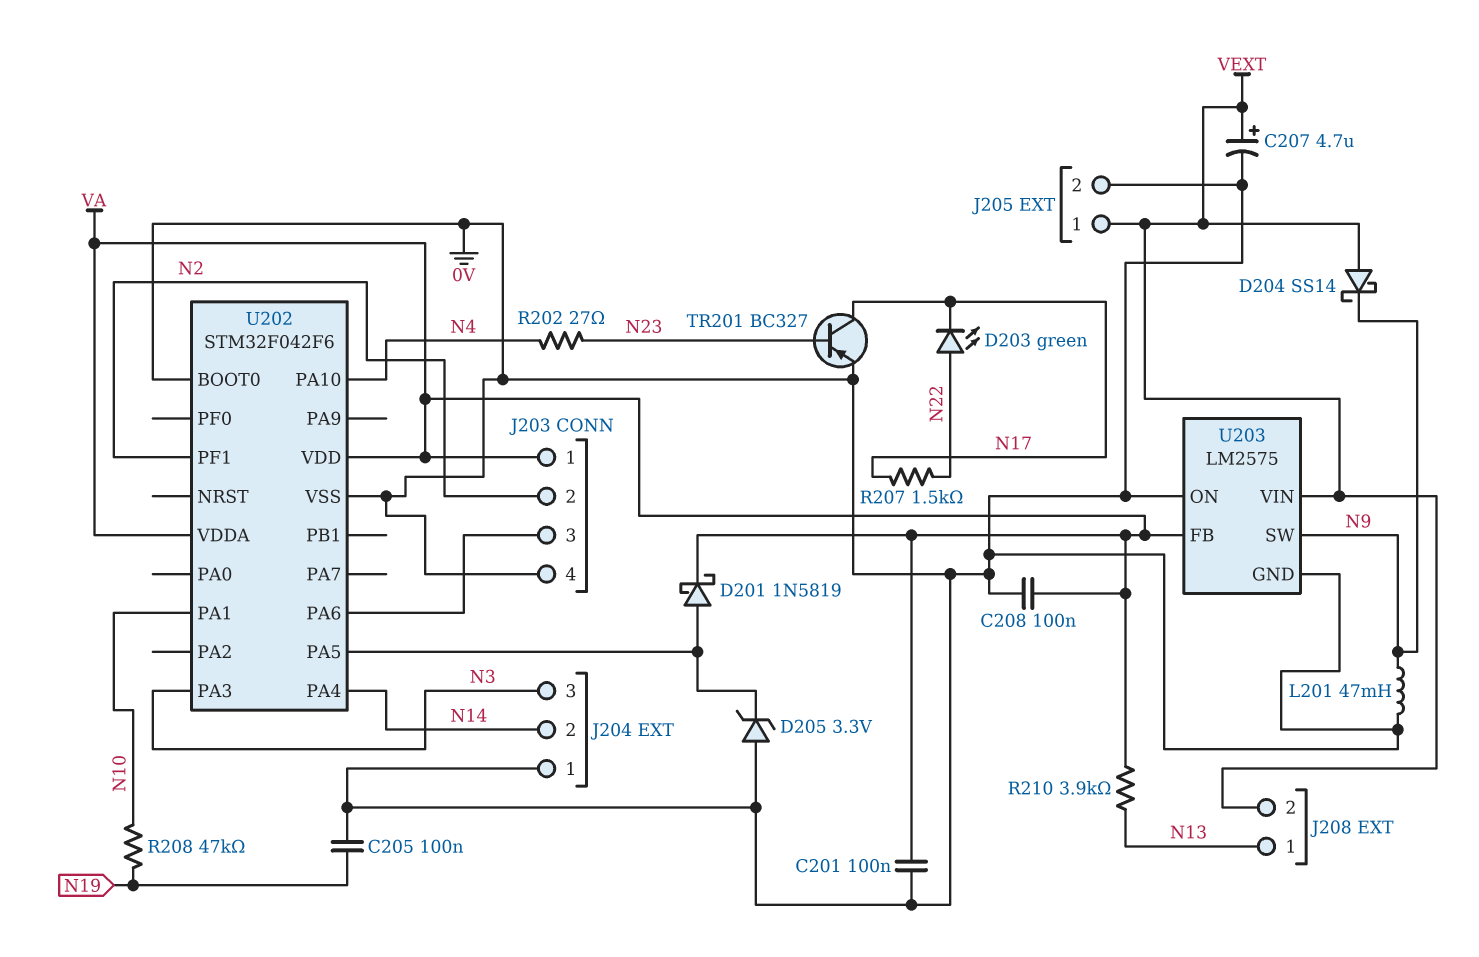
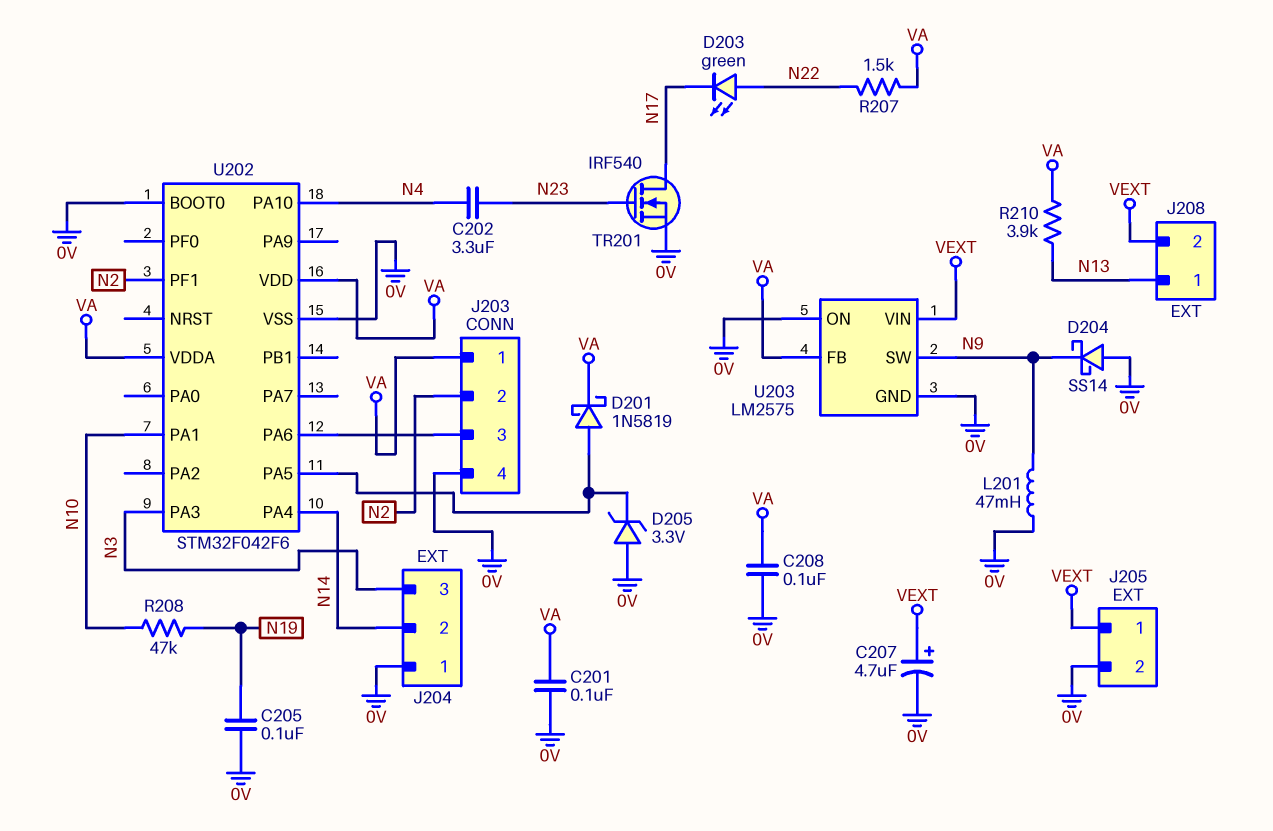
C202: none -> 3.3uF (N4, N23)
D204: schottky SS14 (A VEXT, K N9) -> schottky SS14 (A 0V, K N9)
R202: 27 (N4, N23) -> none
R207: 1.5k (N17, N22) -> 1.5k (N22, VA)
TR201: PNP BC327 (B N23, C N17, E 0V) -> NMOS IRF540 (G N23, D N17, S 0V)

